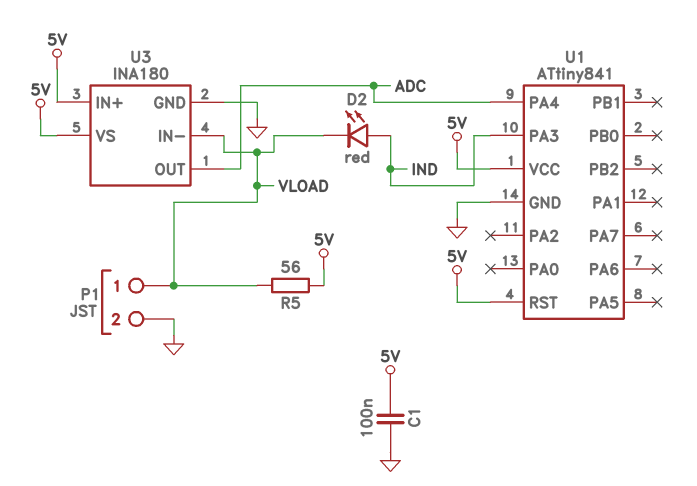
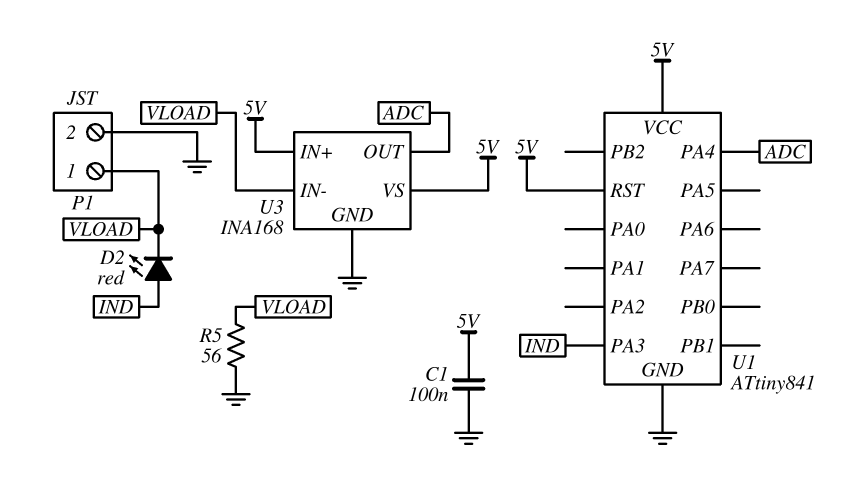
R5: 56 (5V, VLOAD) -> 56 (GND, VLOAD)
U3: INA180 -> INA168

